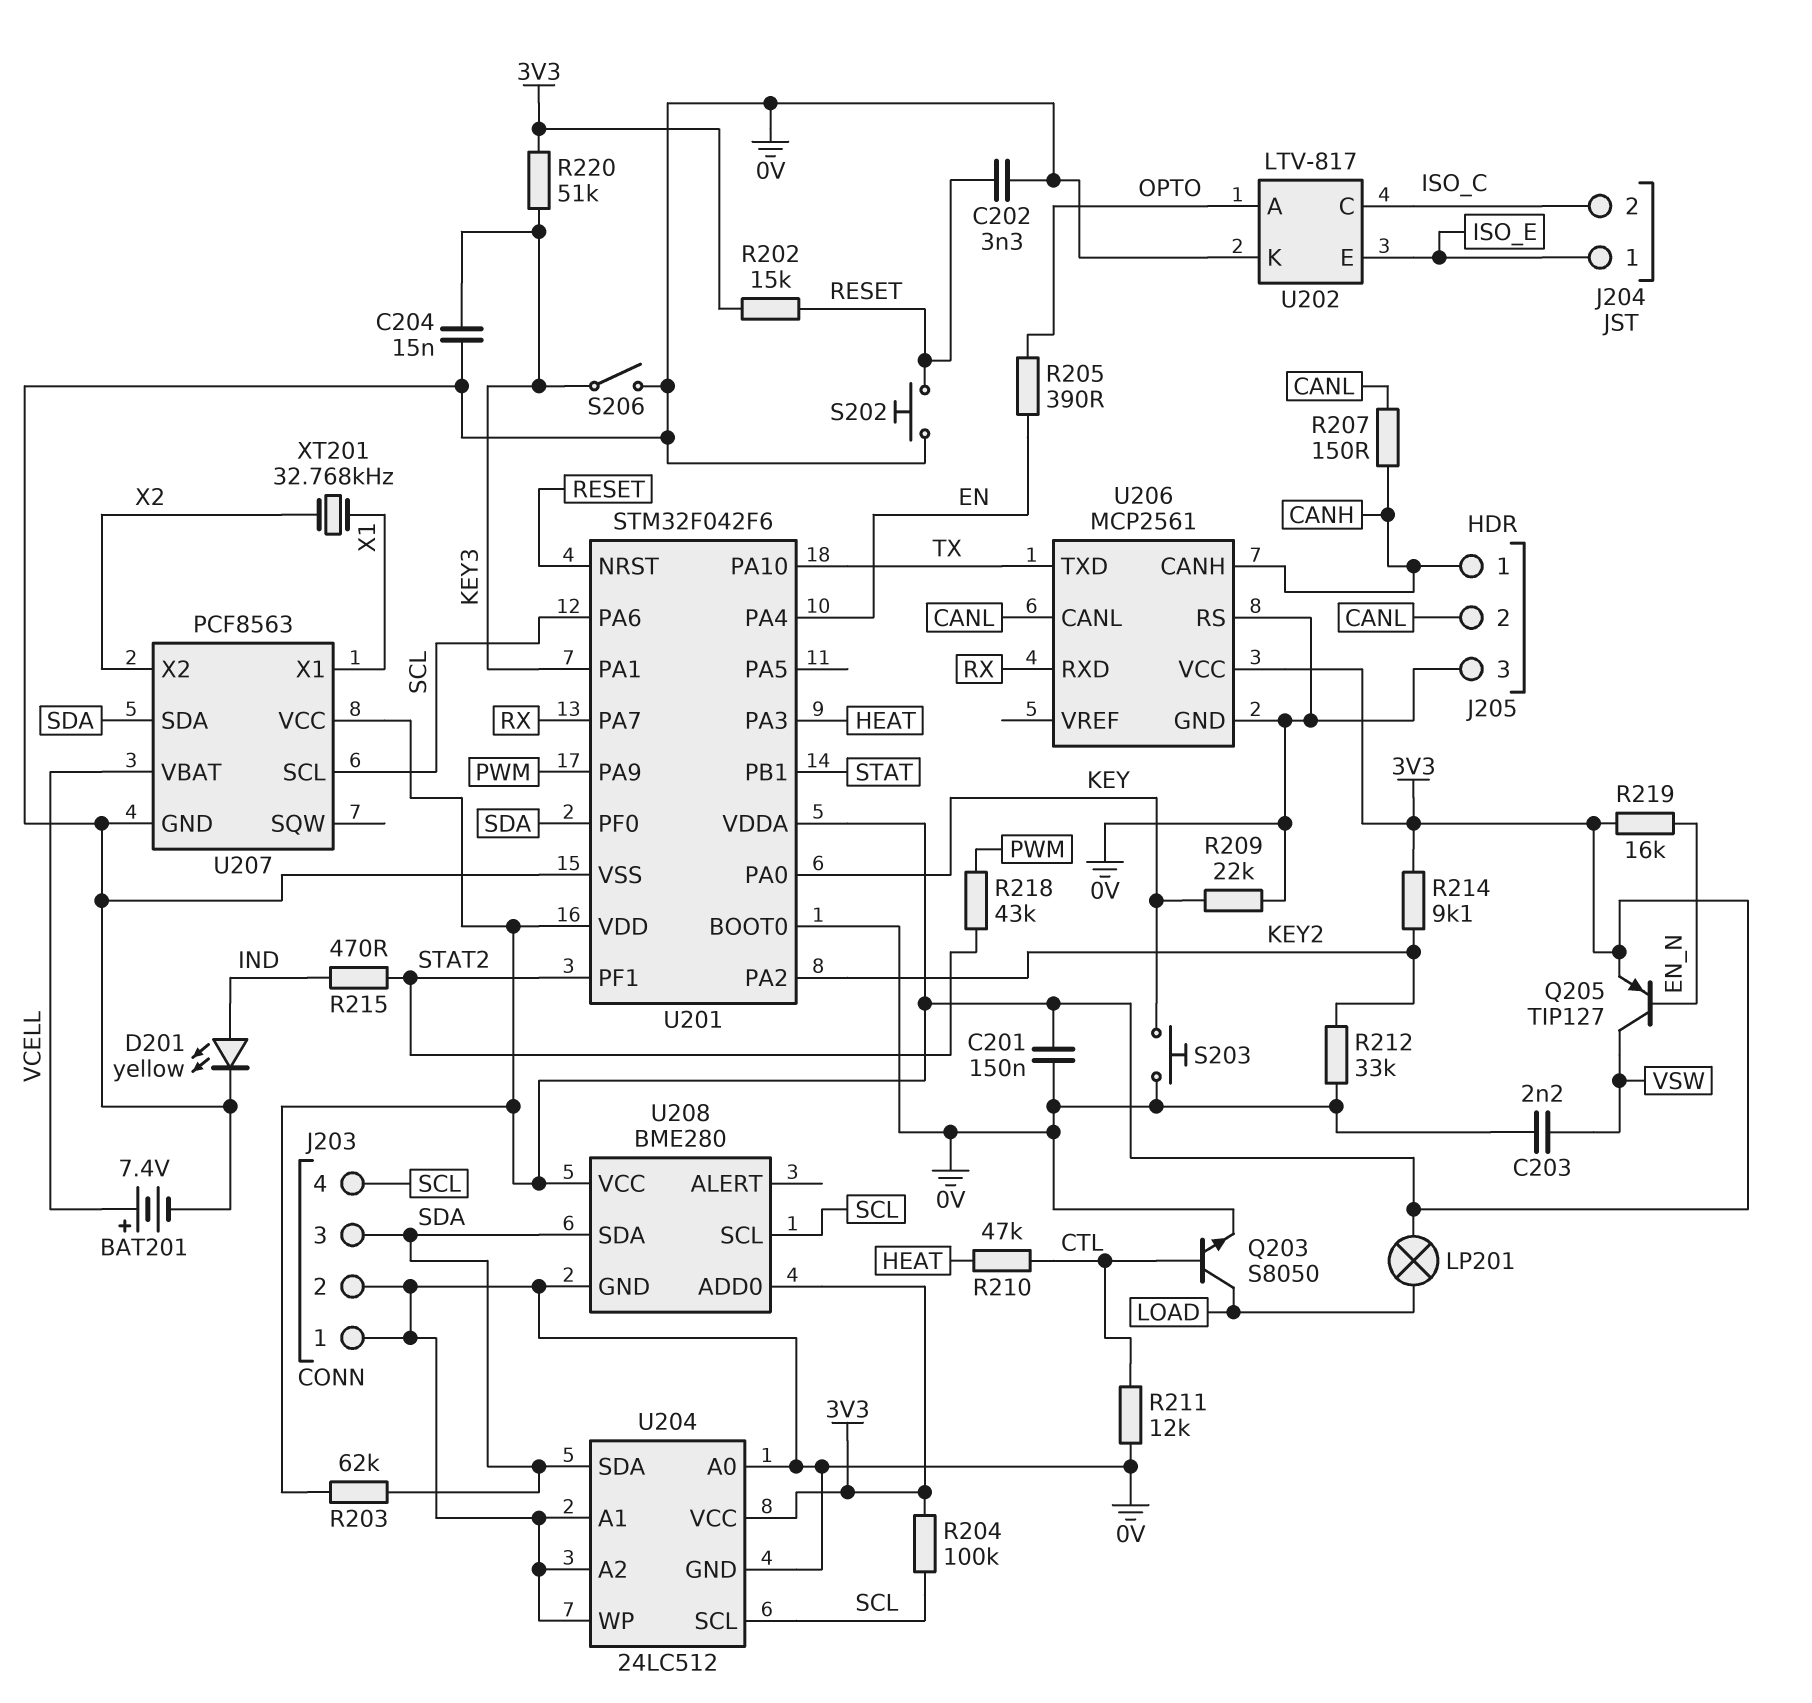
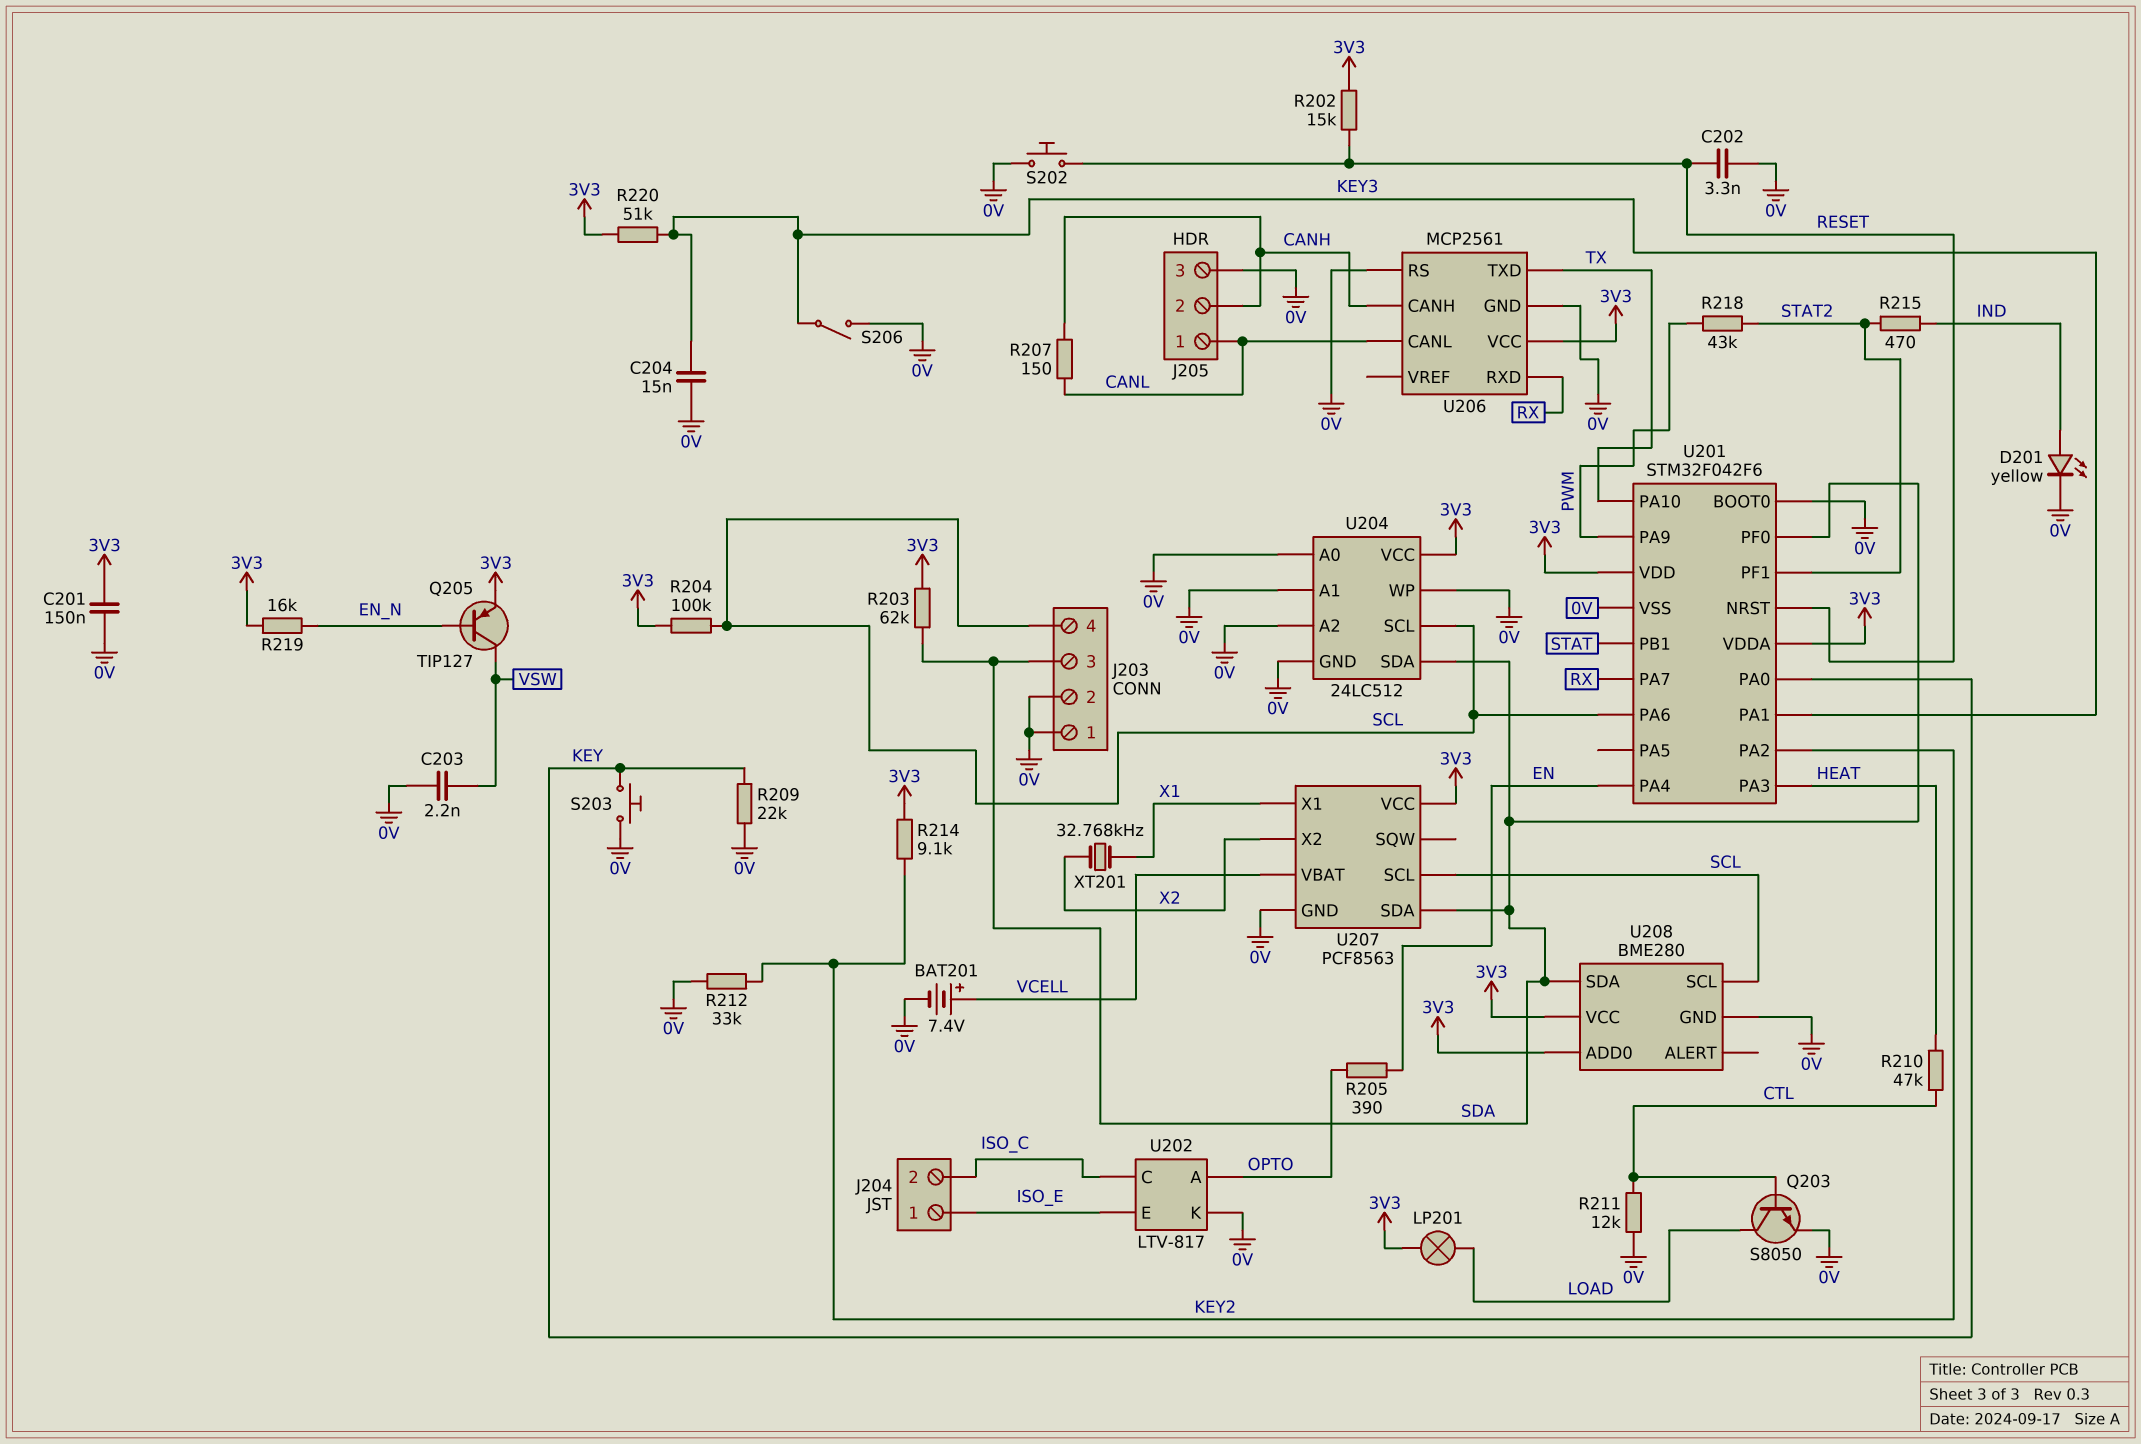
J205 pin 1: CANH -> CANL
J205 pin 2: CANL -> CANH

